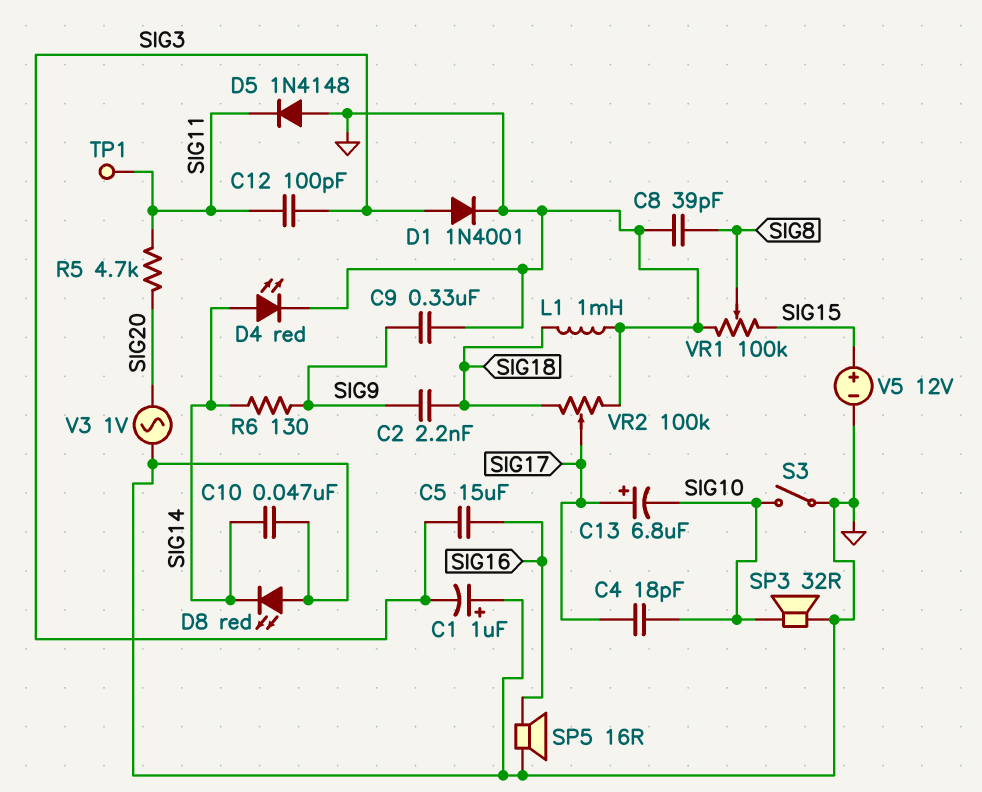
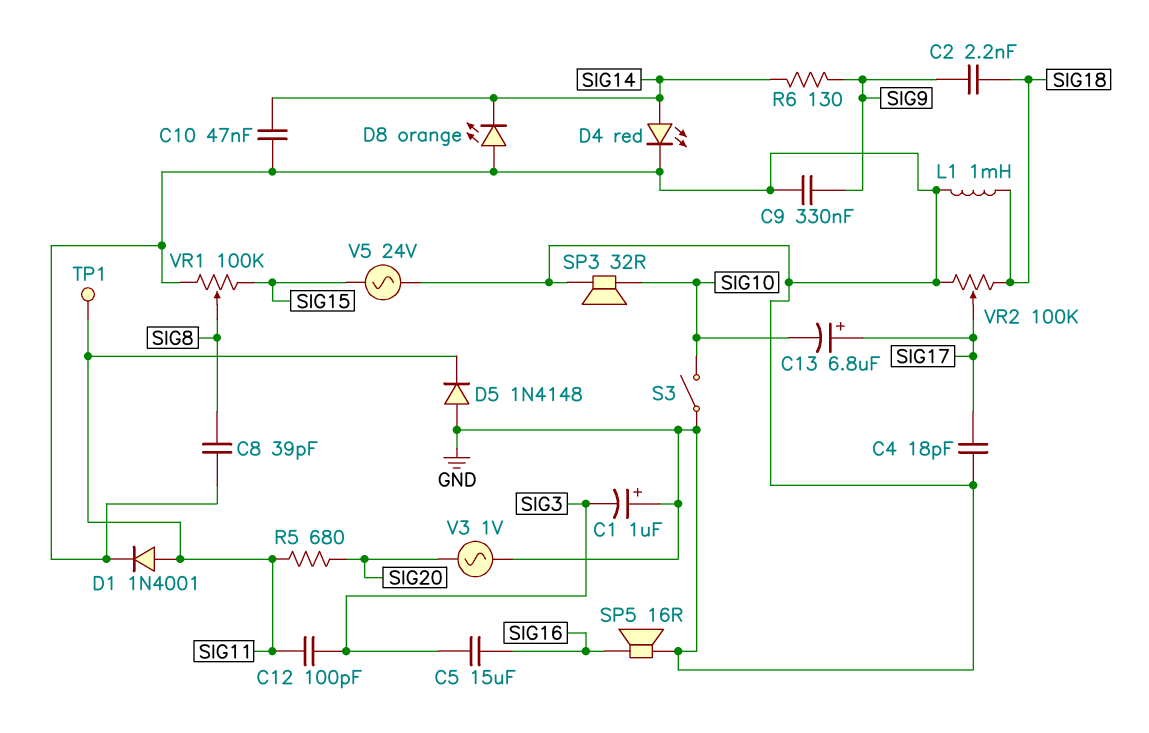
C4: 18pF (SIG10, SIG17) -> 18pF (GND, SIG17)
D1: diode 1N4001 (A SIG3, K GND) -> diode 1N4001 (A SIG11, K GND)
D8: LED red (A GND, K SIG14) -> LED orange (A GND, K SIG14)
R5: 4.7k (SIG11, SIG20) -> 680 (SIG11, SIG20)
V5: 12V (plus SIG15, minus GND) -> AC 24V (GND, SIG15)

